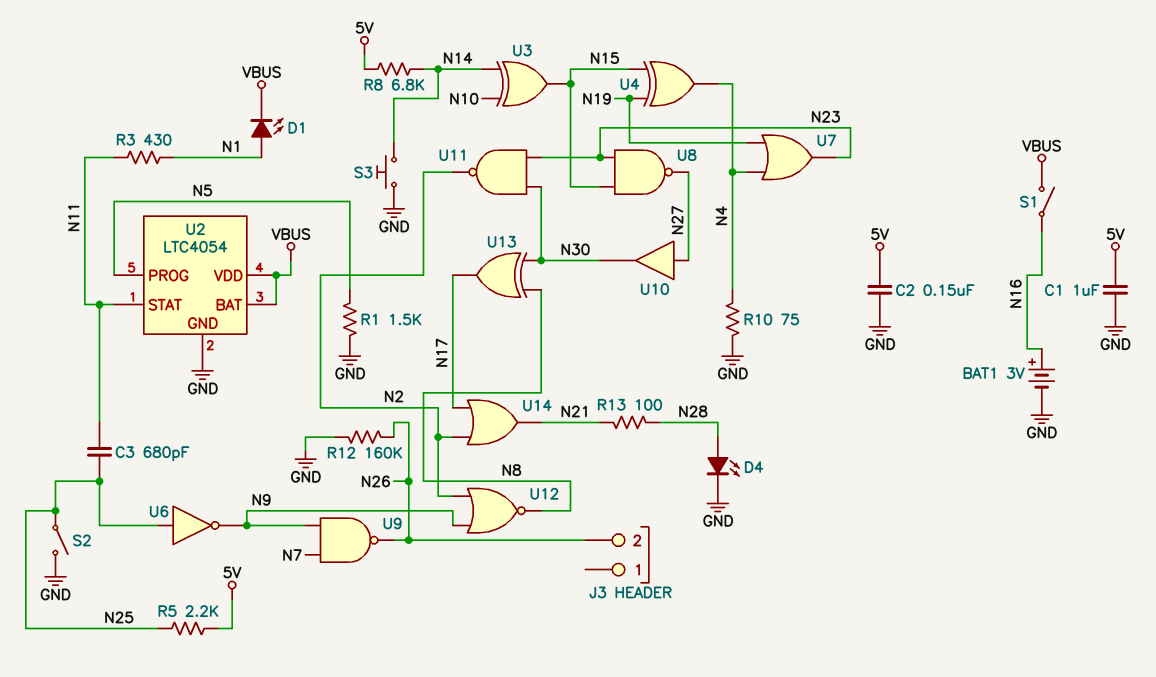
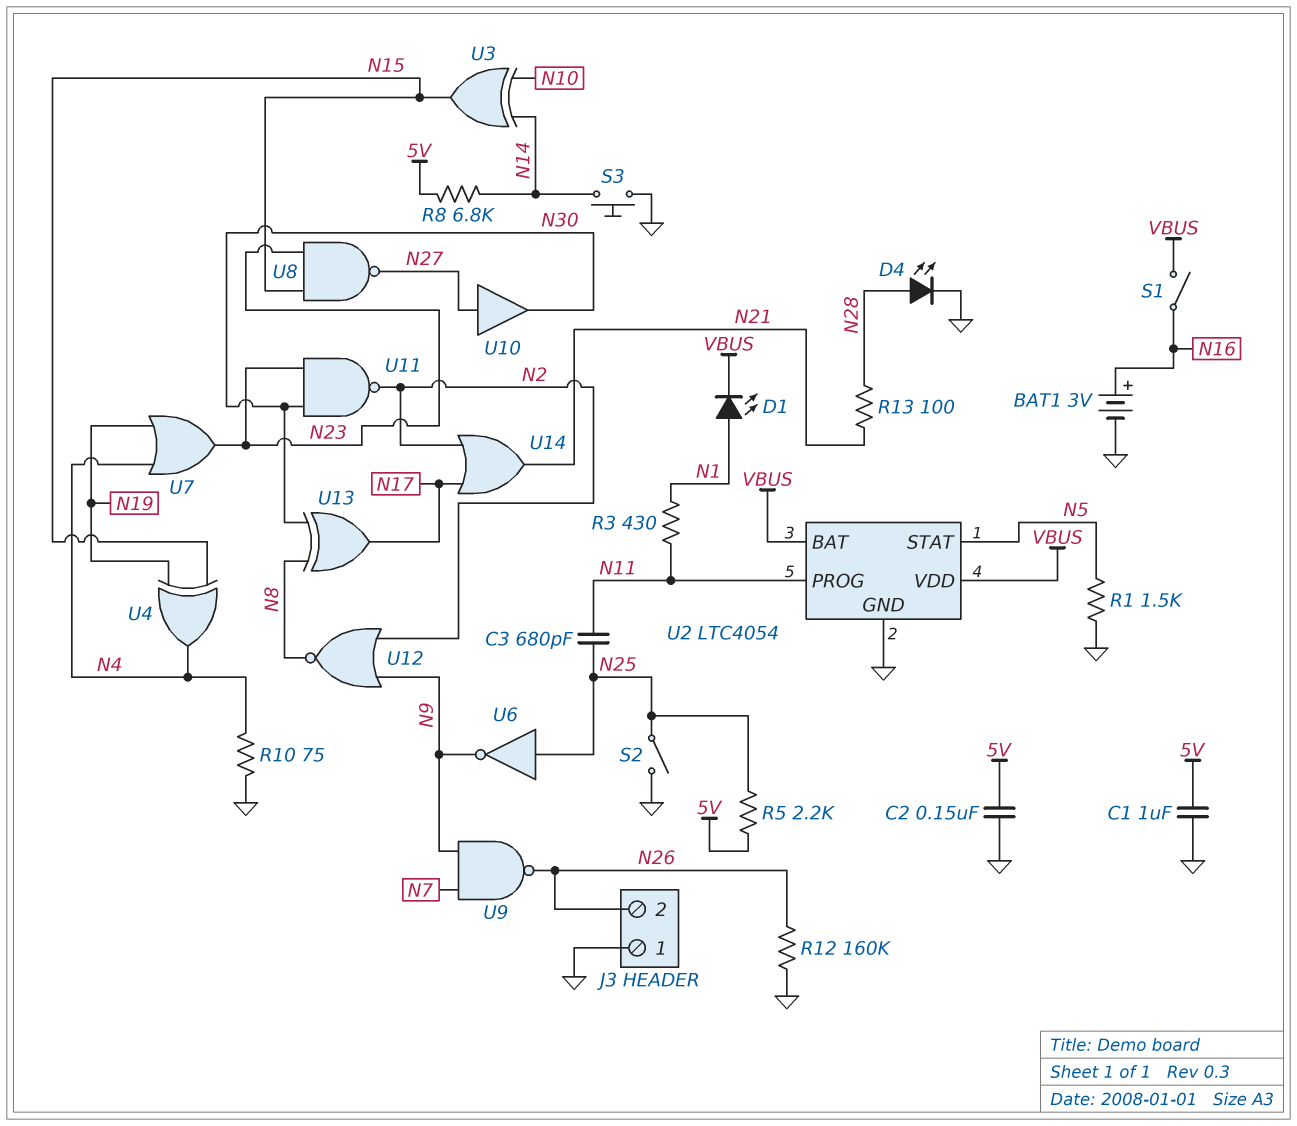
J3 pin 1: none -> GND
U2 pin PROG: N5 -> N11
U2 pin STAT: N11 -> N5

